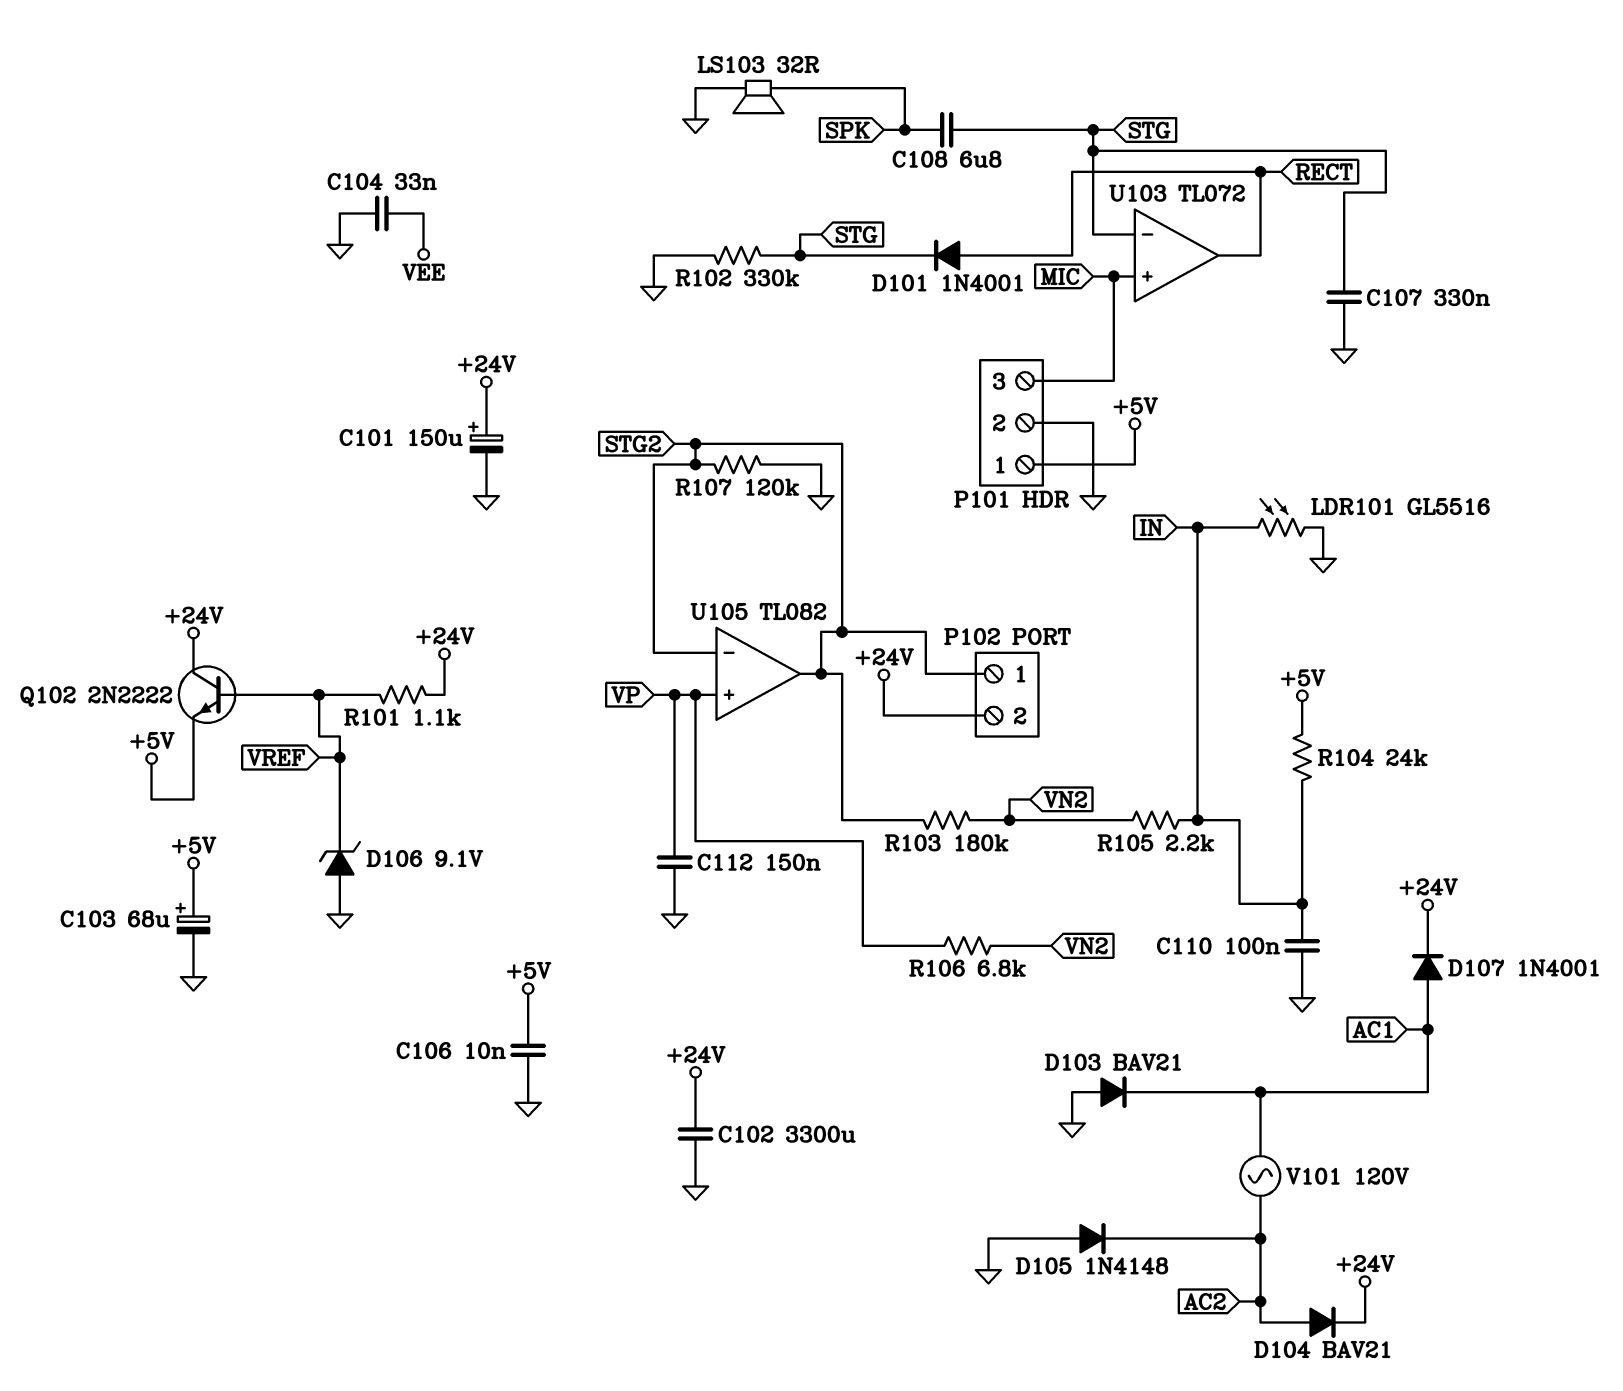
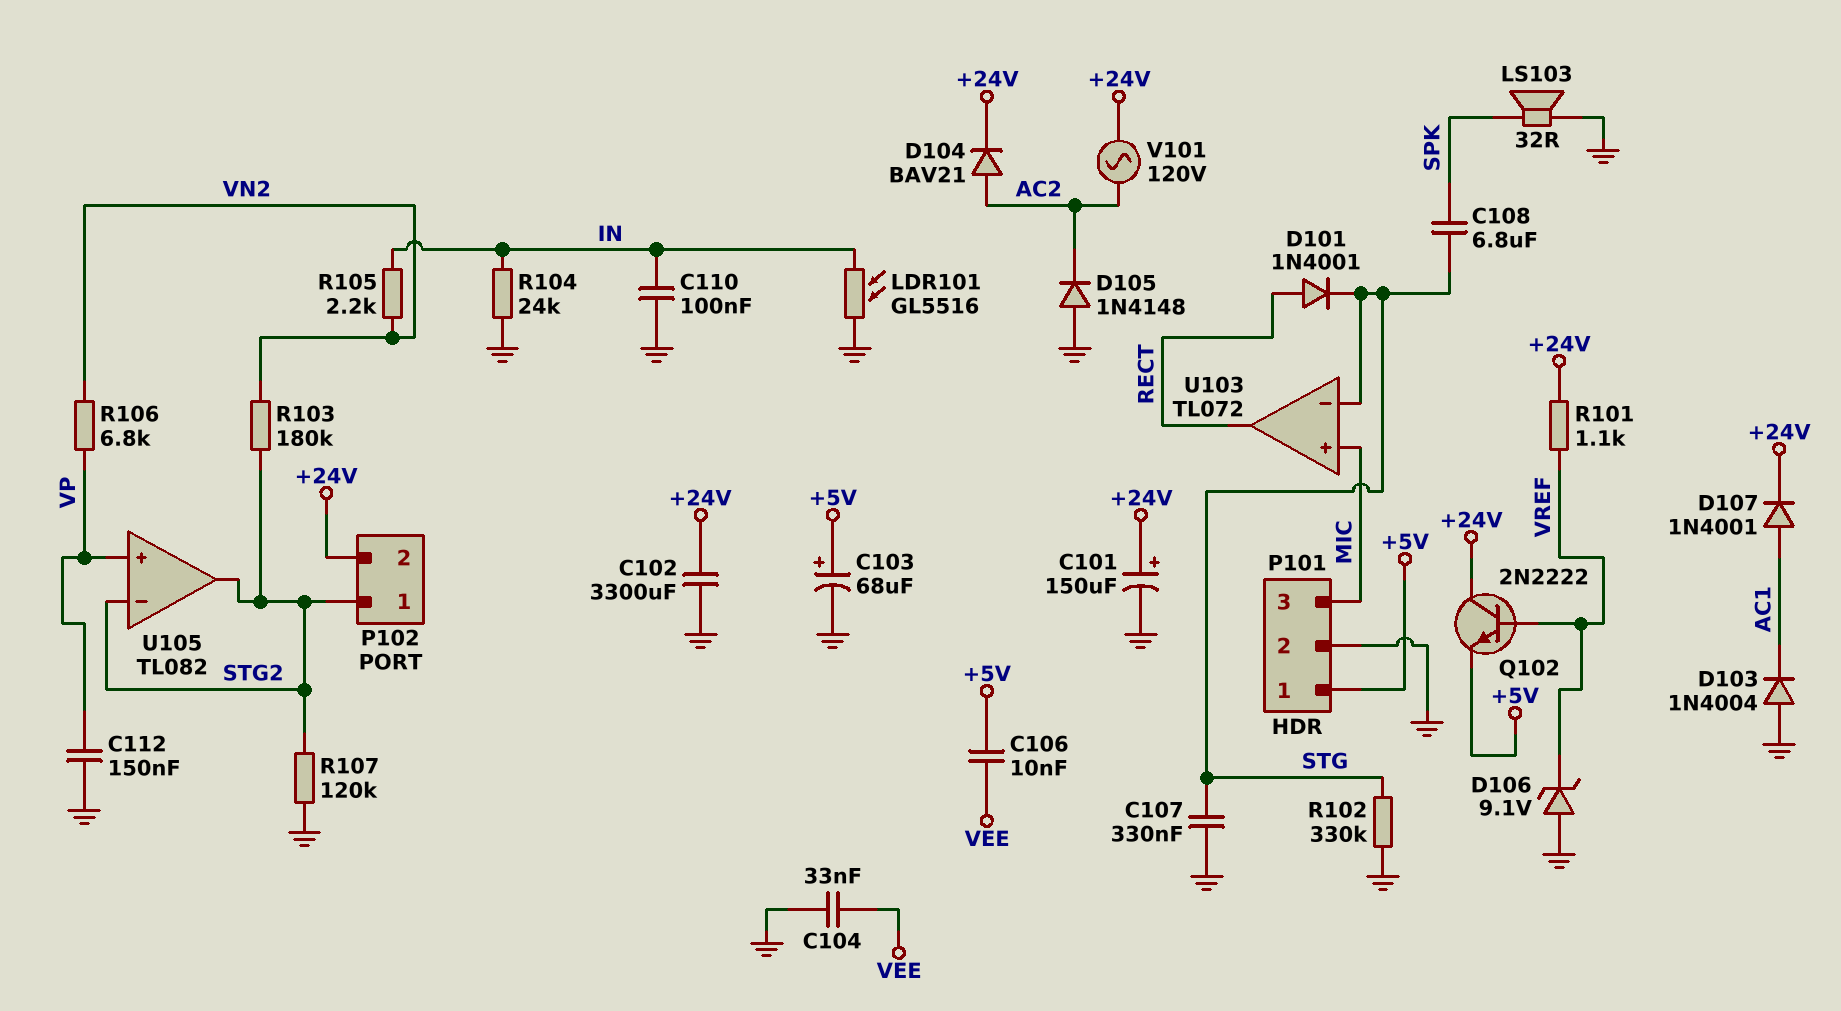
C106: 10nF (+5V, GND) -> 10nF (+5V, VEE)
D103: diode BAV21 (A GND, K AC1) -> diode 1N4004 (A GND, K AC1)
R104: 24k (+5V, IN) -> 24k (GND, IN)
V101: AC 120V (AC1, AC2) -> AC 120V (+24V, AC2)

